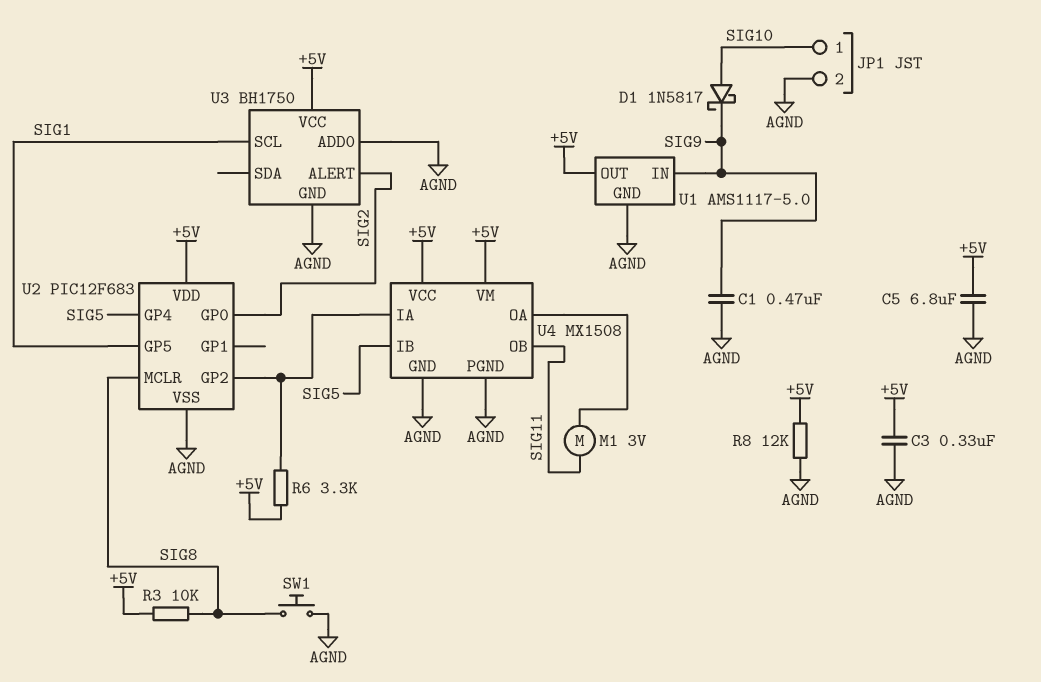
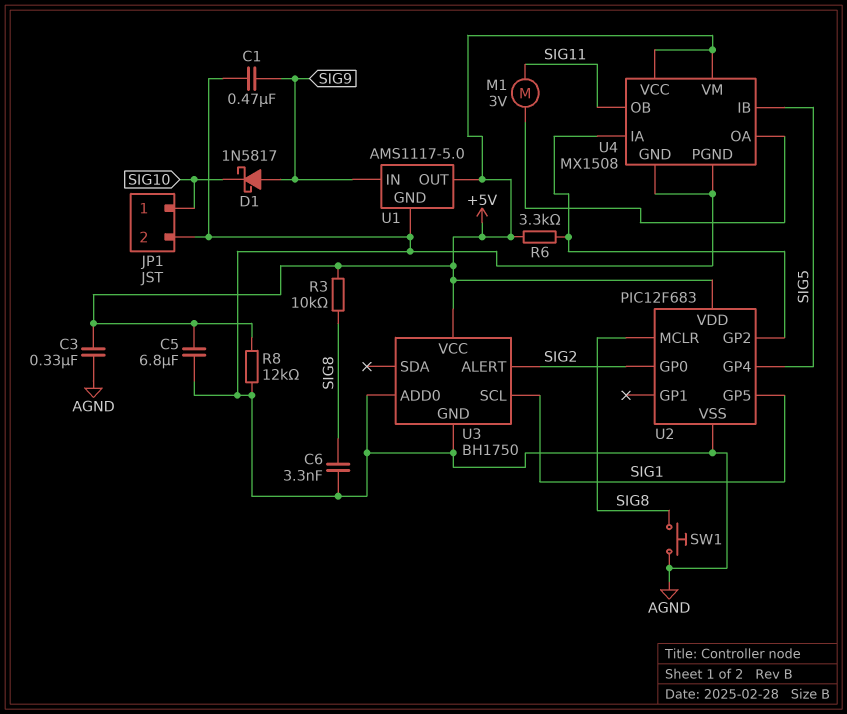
C6: none -> 3.3nF (AGND, SIG8)
D1: schottky 1N5817 (A SIG10, K SIG9) -> schottky 1N5817 (A SIG9, K SIG10)

